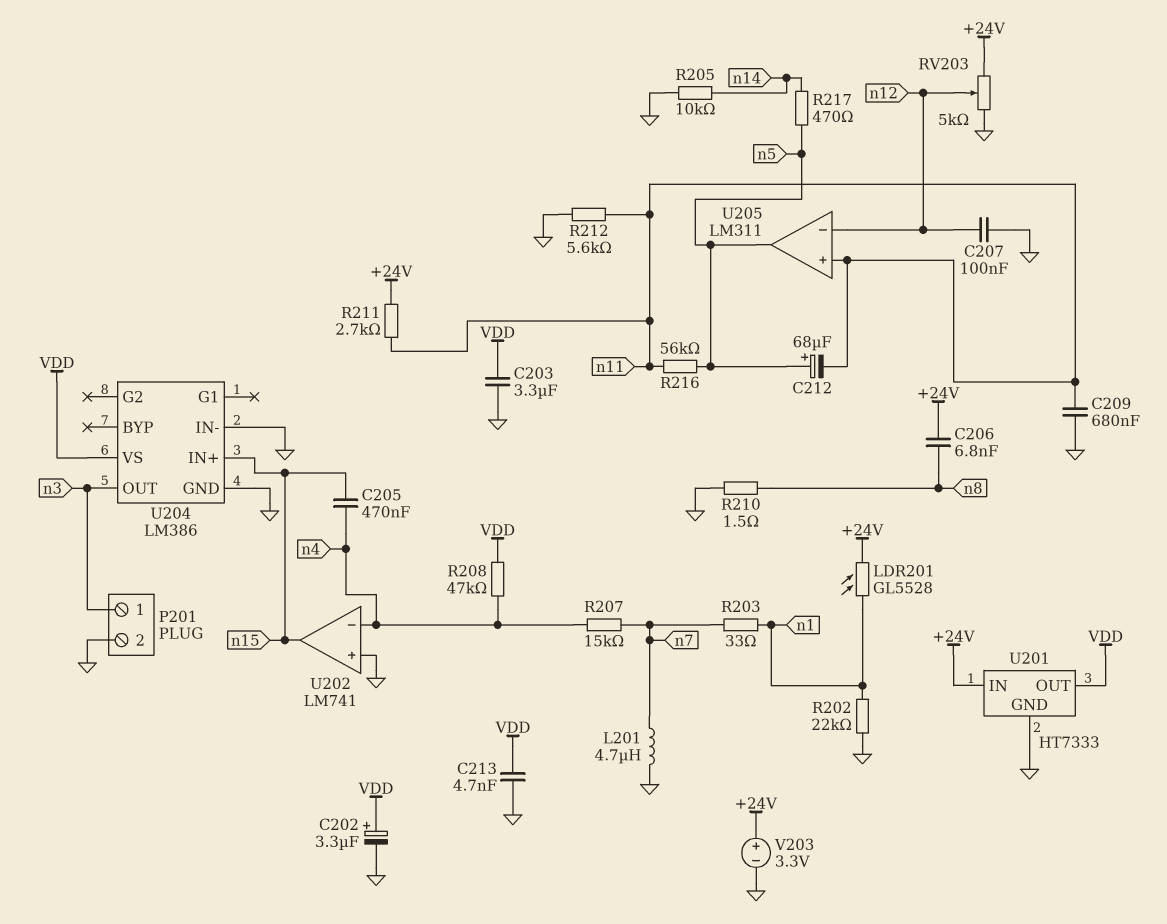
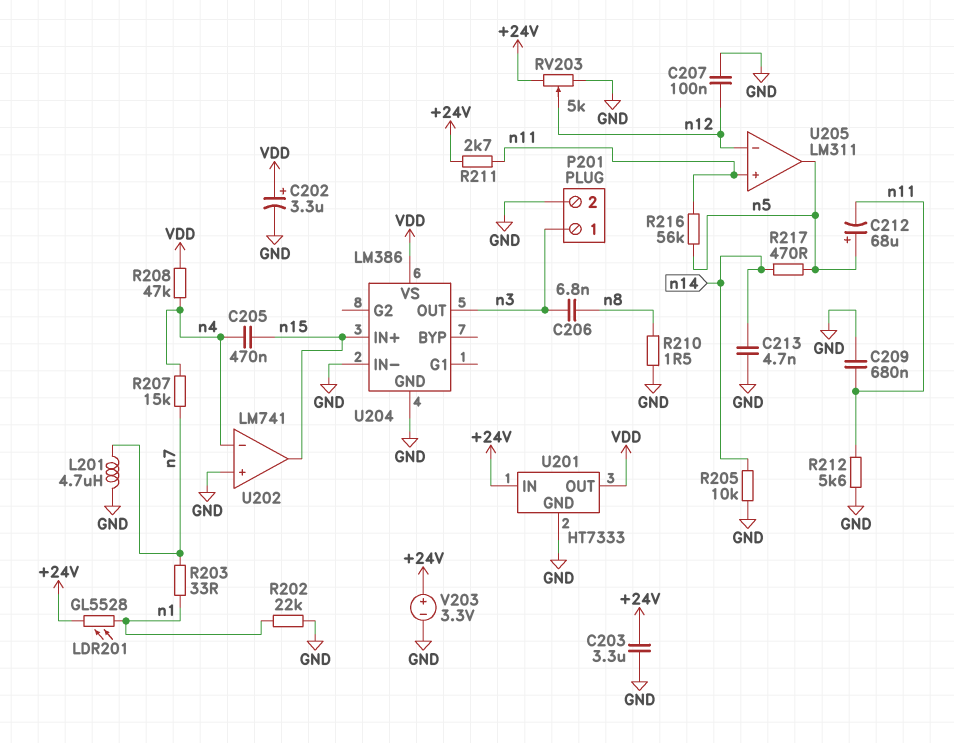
C203: 3.3uF (GND, VDD) -> 3.3uF (+24V, GND)
C206: 6.8nF (+24V, n8) -> 6.8nF (n3, n8)
C213: 4.7nF (GND, VDD) -> 4.7nF (GND, n14)

